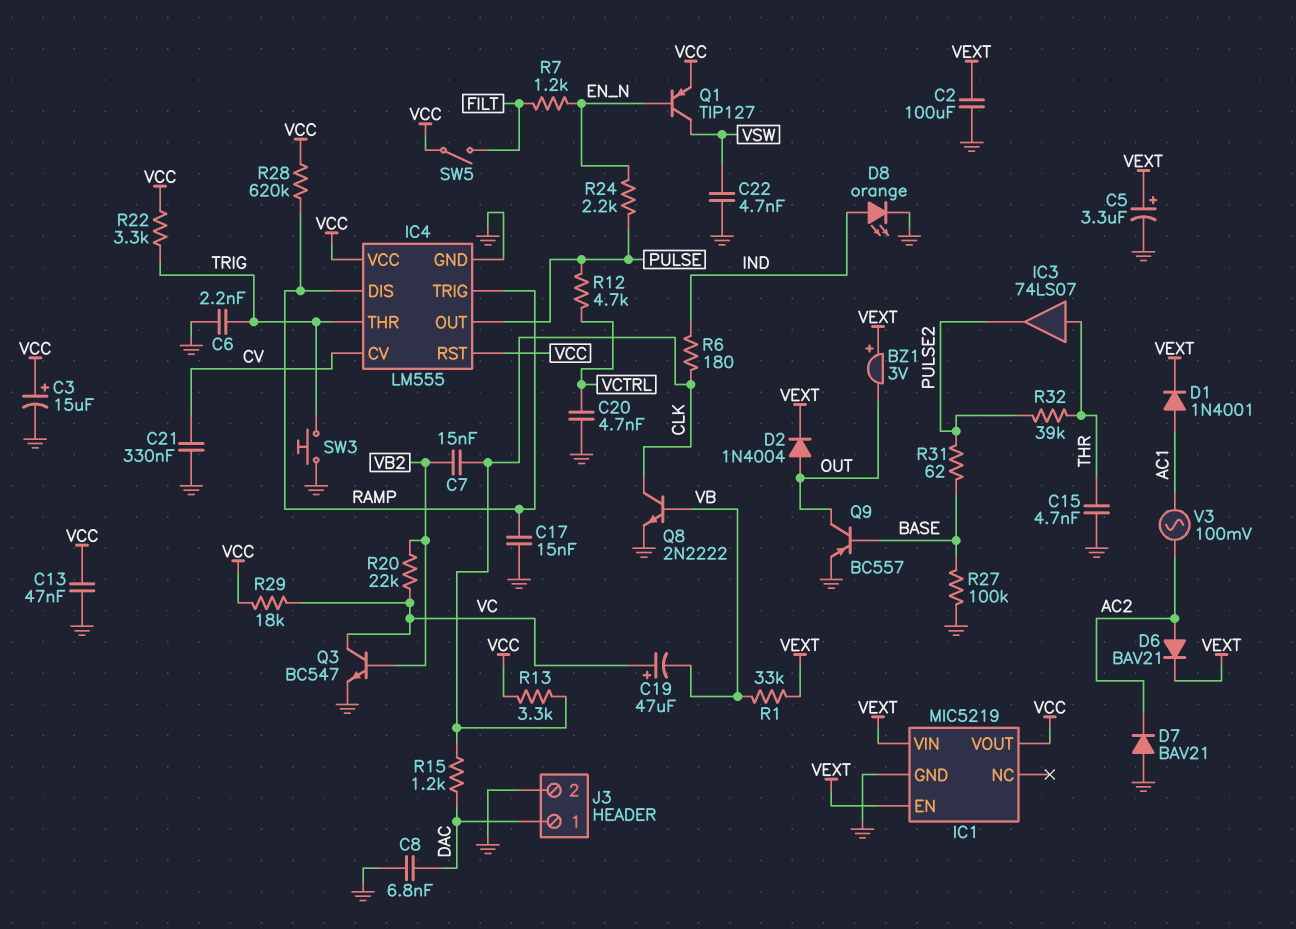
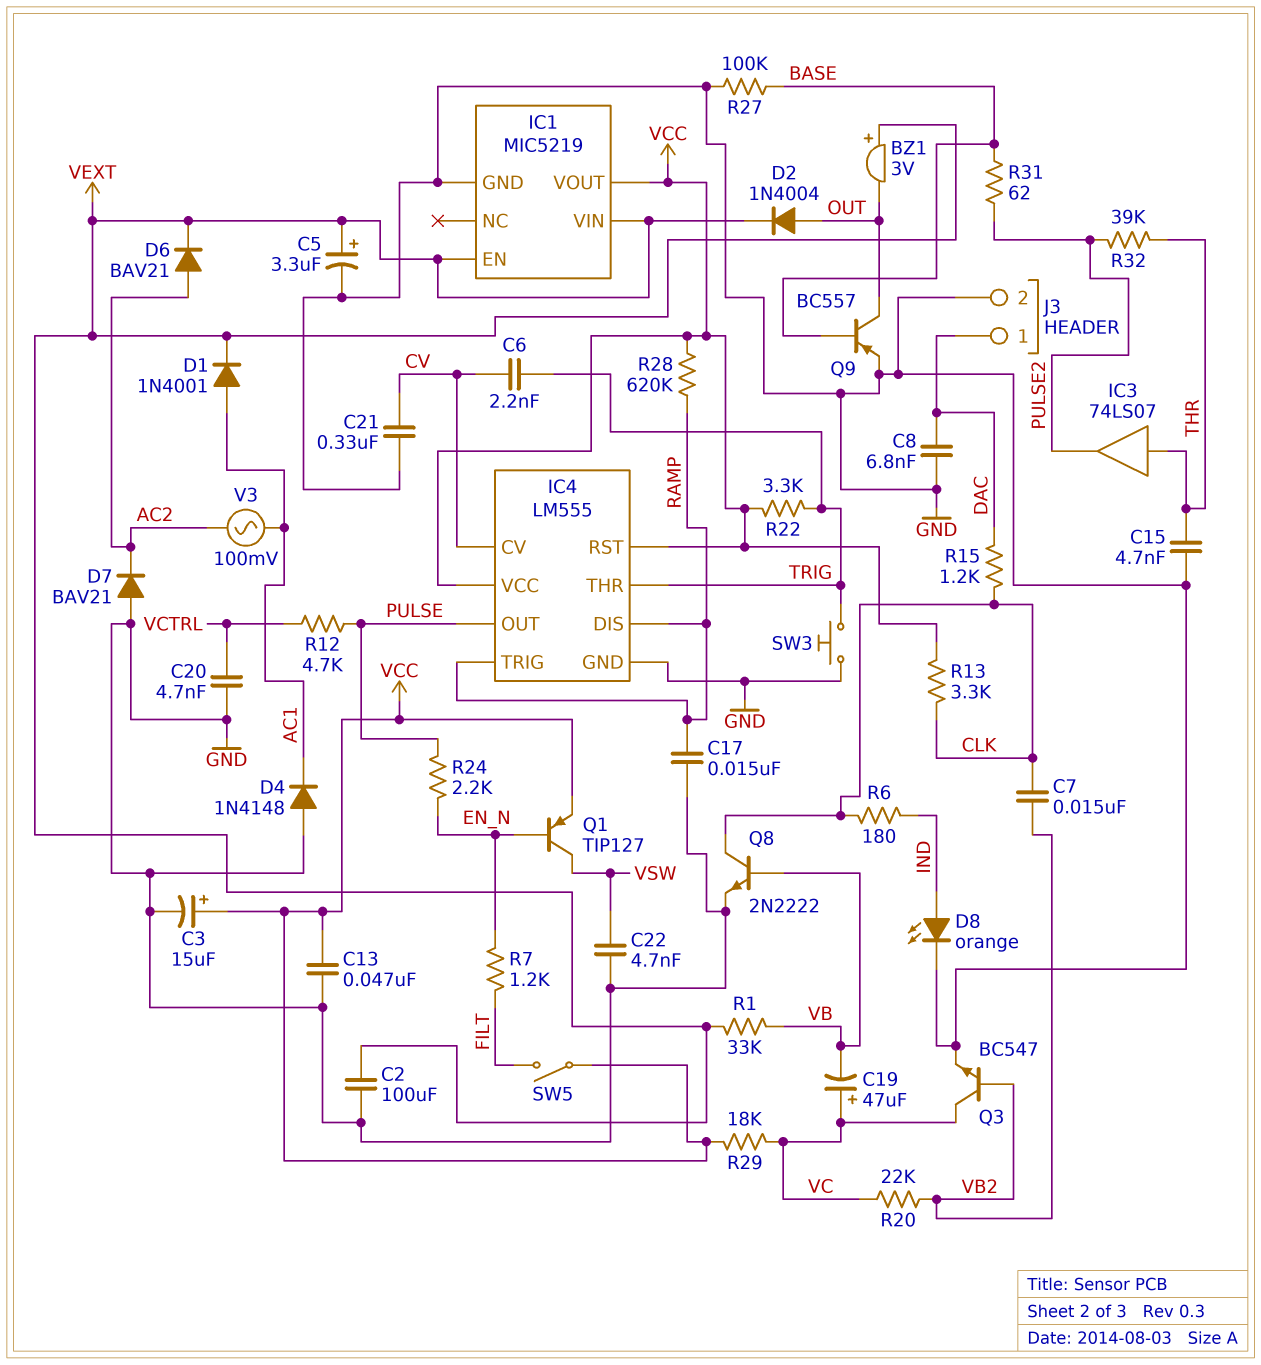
C6: 2.2nF (GND, TRIG) -> 2.2nF (CV, TRIG)
D4: none -> diode 1N4148 (A GND, K AC1)

